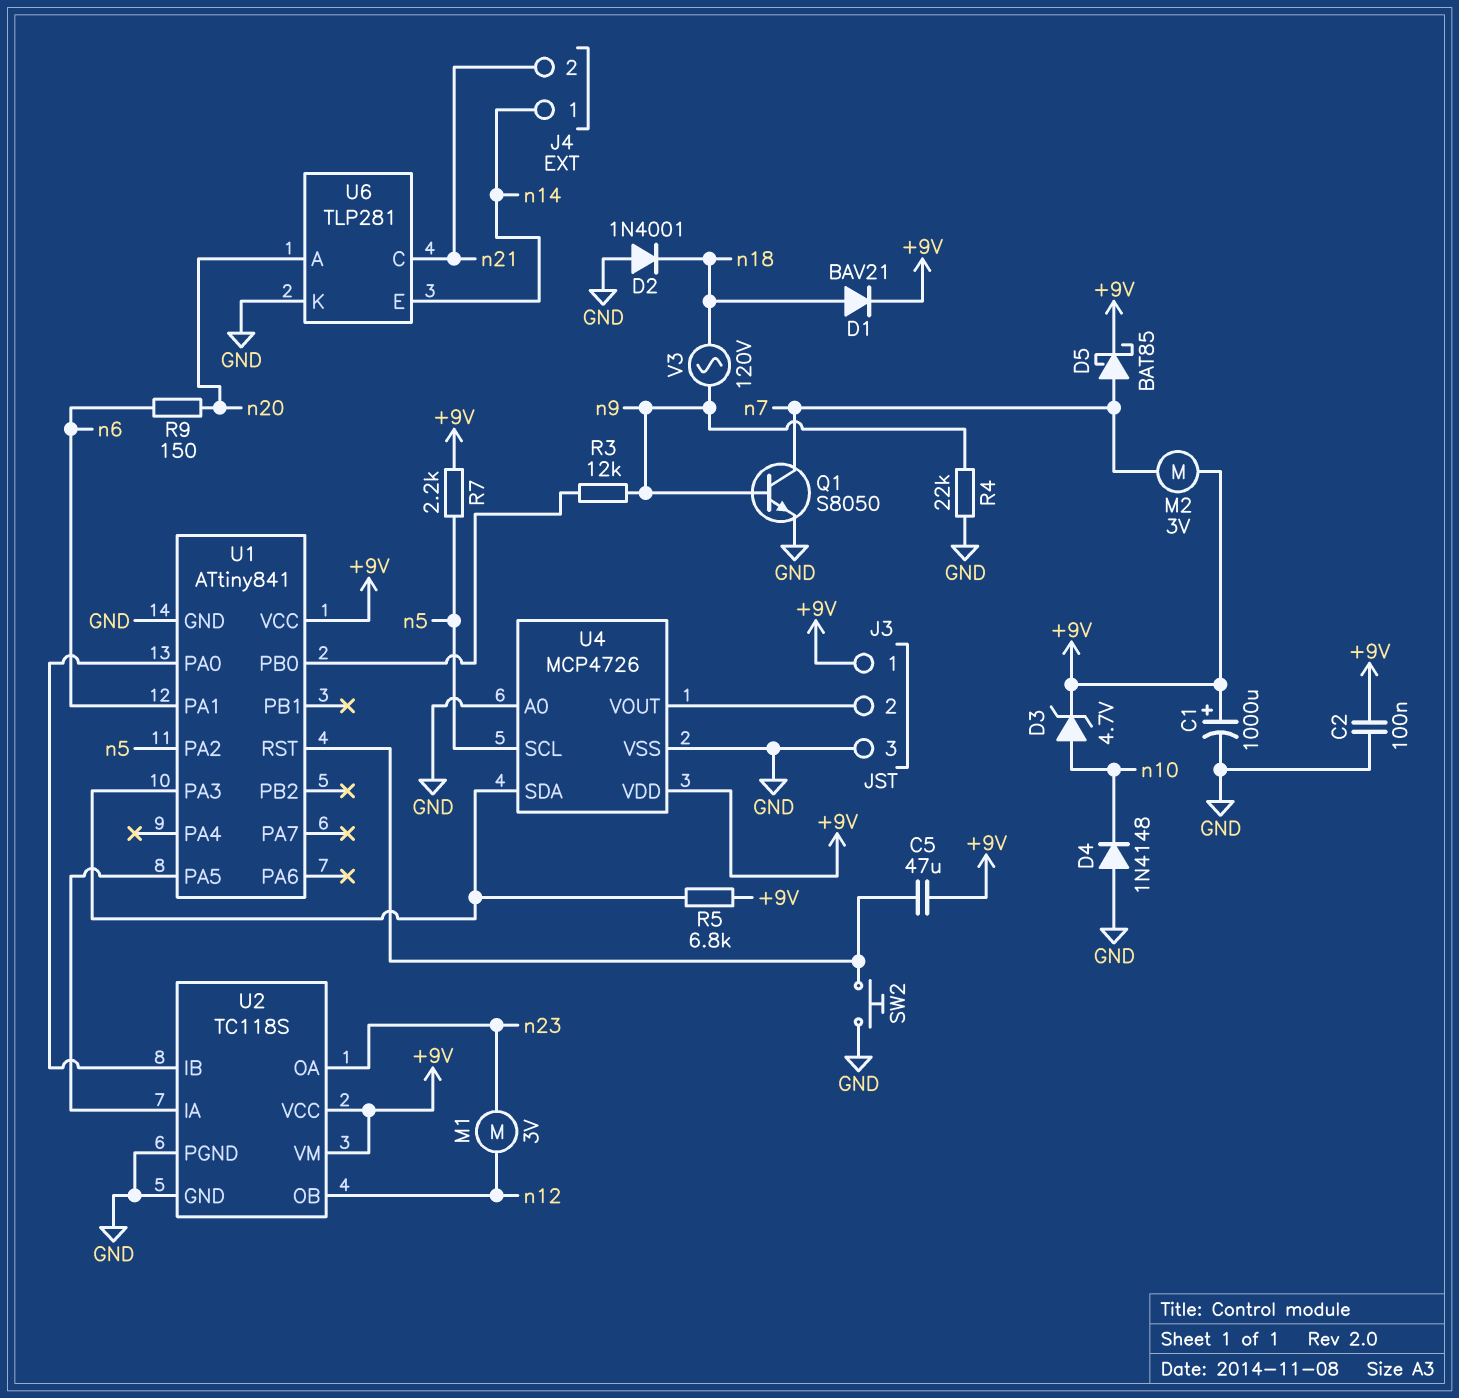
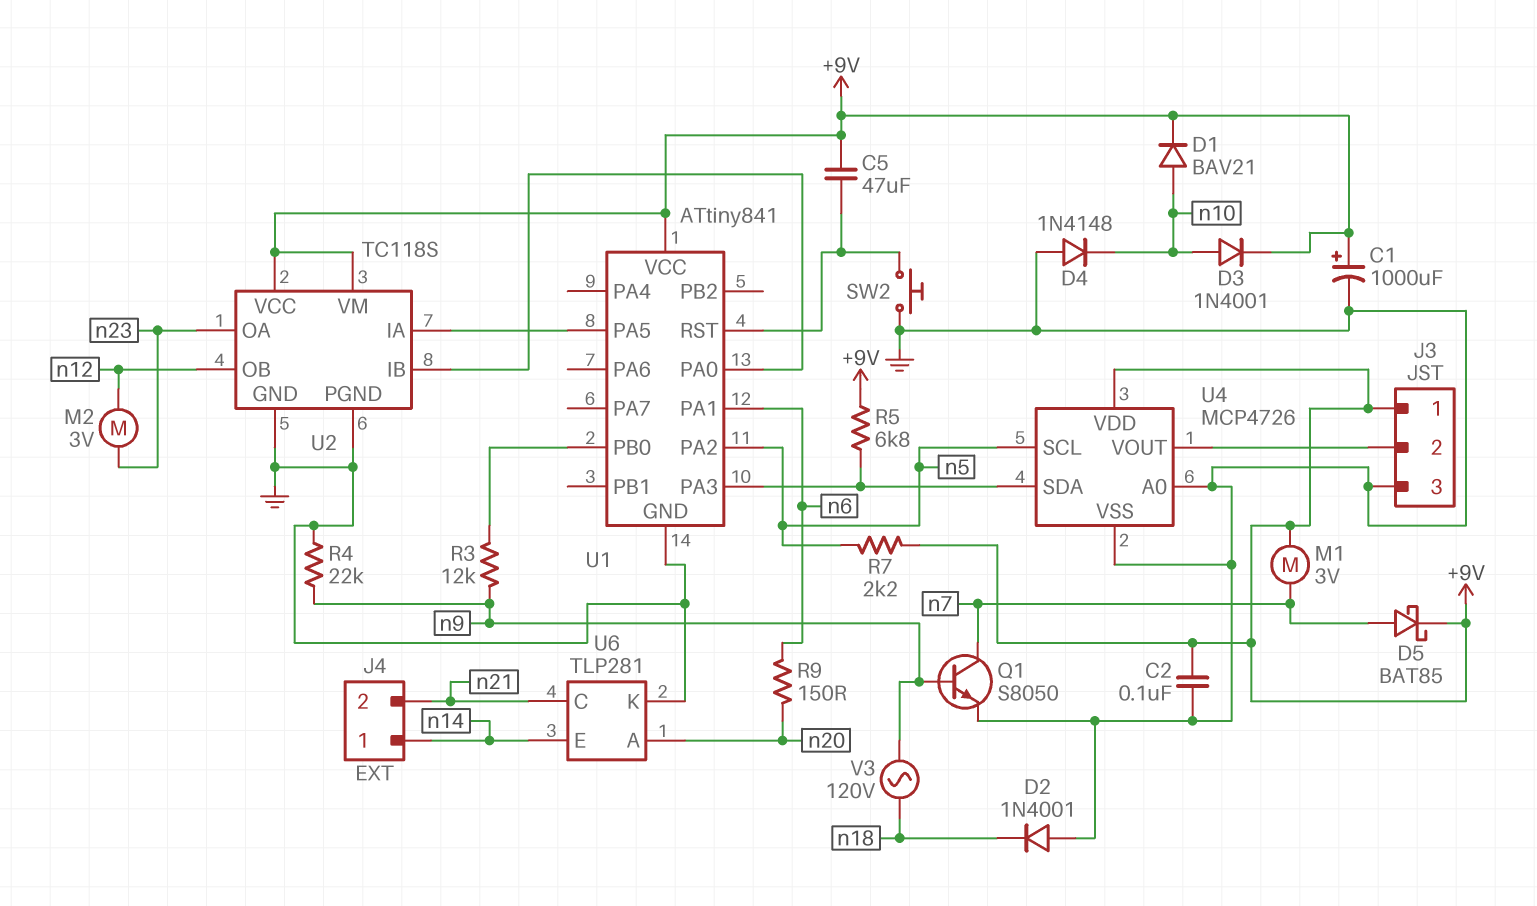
D1: diode BAV21 (A n18, K +9V) -> diode BAV21 (A n10, K +9V)
D3: zener 4.7V (A n10, K +9V) -> diode 1N4001 (A n10, K +9V)
M1: motor 3V (n12, n23) -> motor 3V (+9V, n7)
M2: motor 3V (+9V, n7) -> motor 3V (n12, n23)

